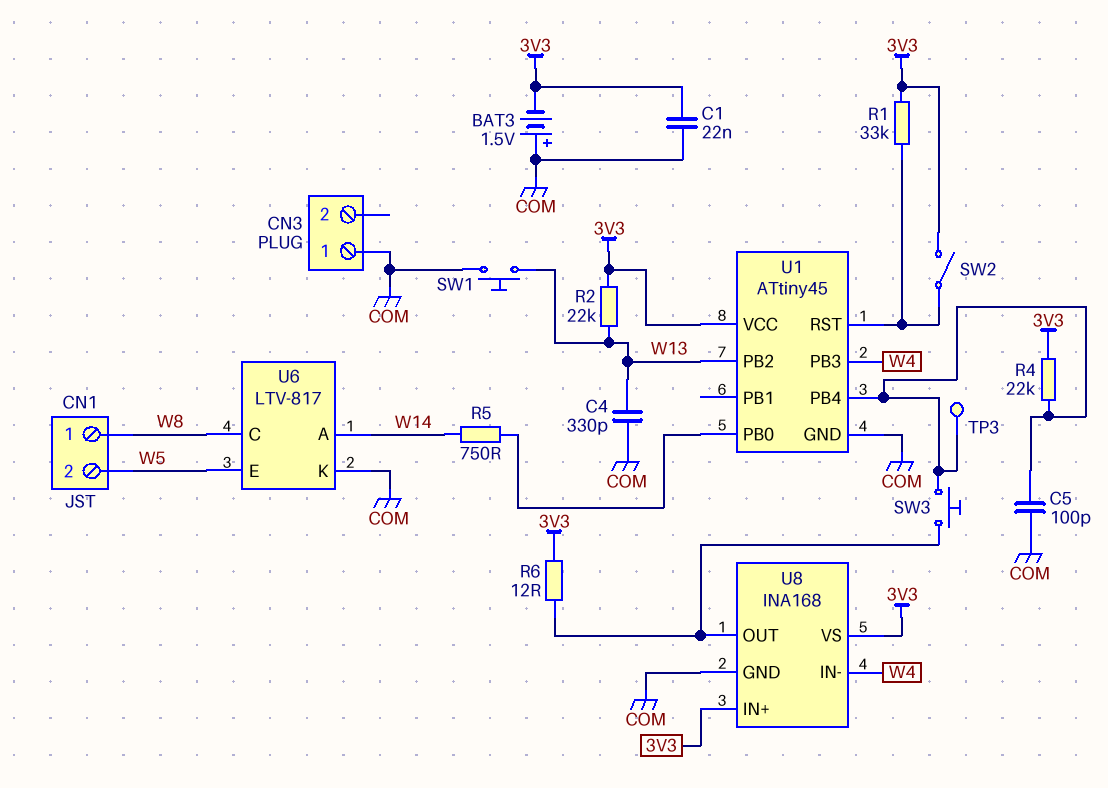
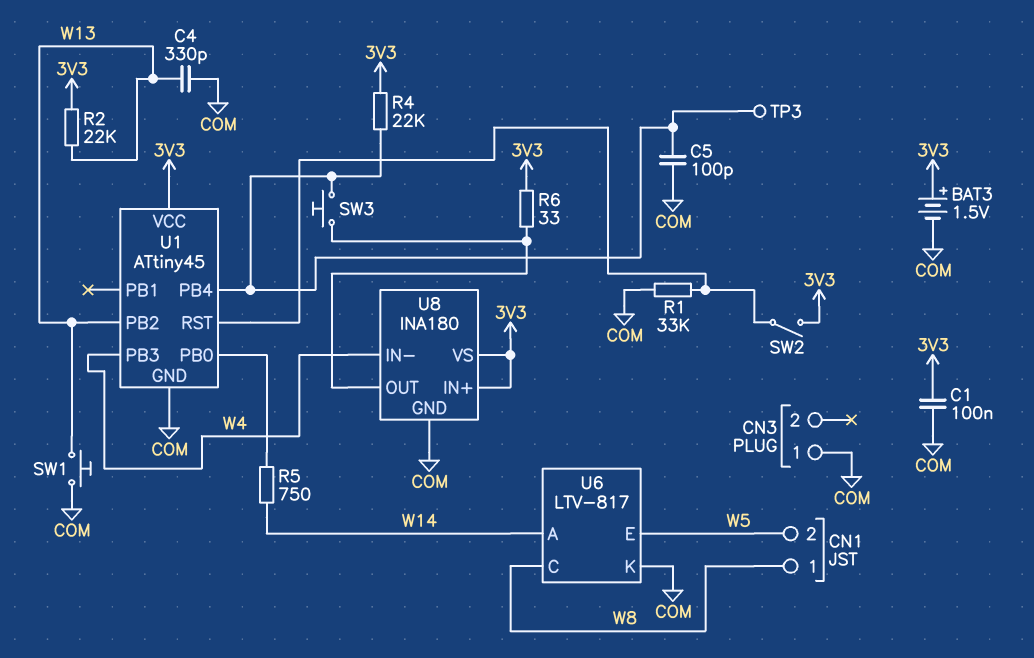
BAT3: 1.5V (plus COM, minus 3V3) -> 1.5V (plus 3V3, minus COM)
C1: 22nF (3V3, COM) -> 100nF (3V3, COM)
R1: 33k (3V3, U1/RST) -> 33k (COM, U1/RST)
R6: 12 (3V3, U8/OUT) -> 33 (3V3, U8/OUT)
U8: INA168 -> INA180

